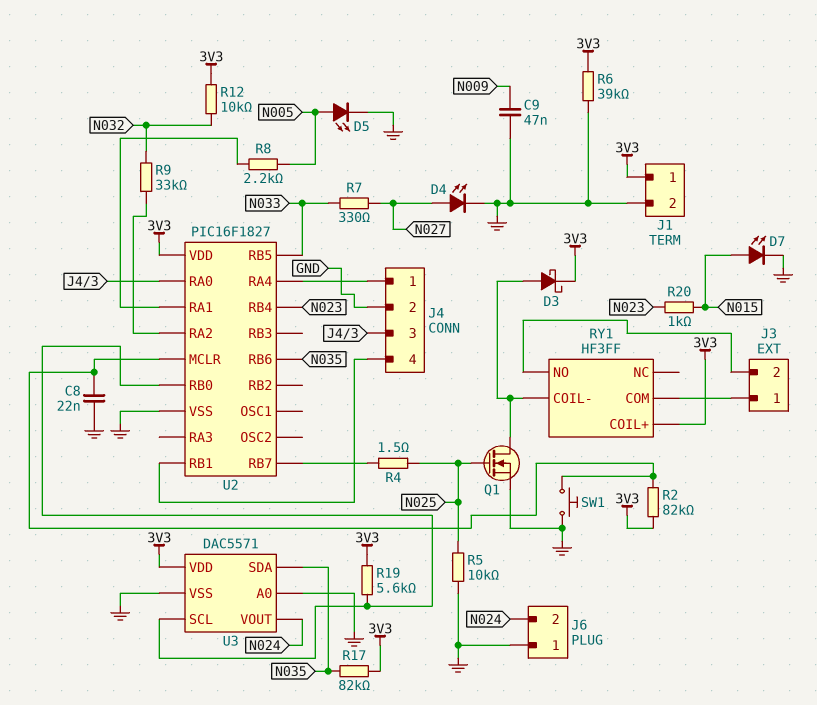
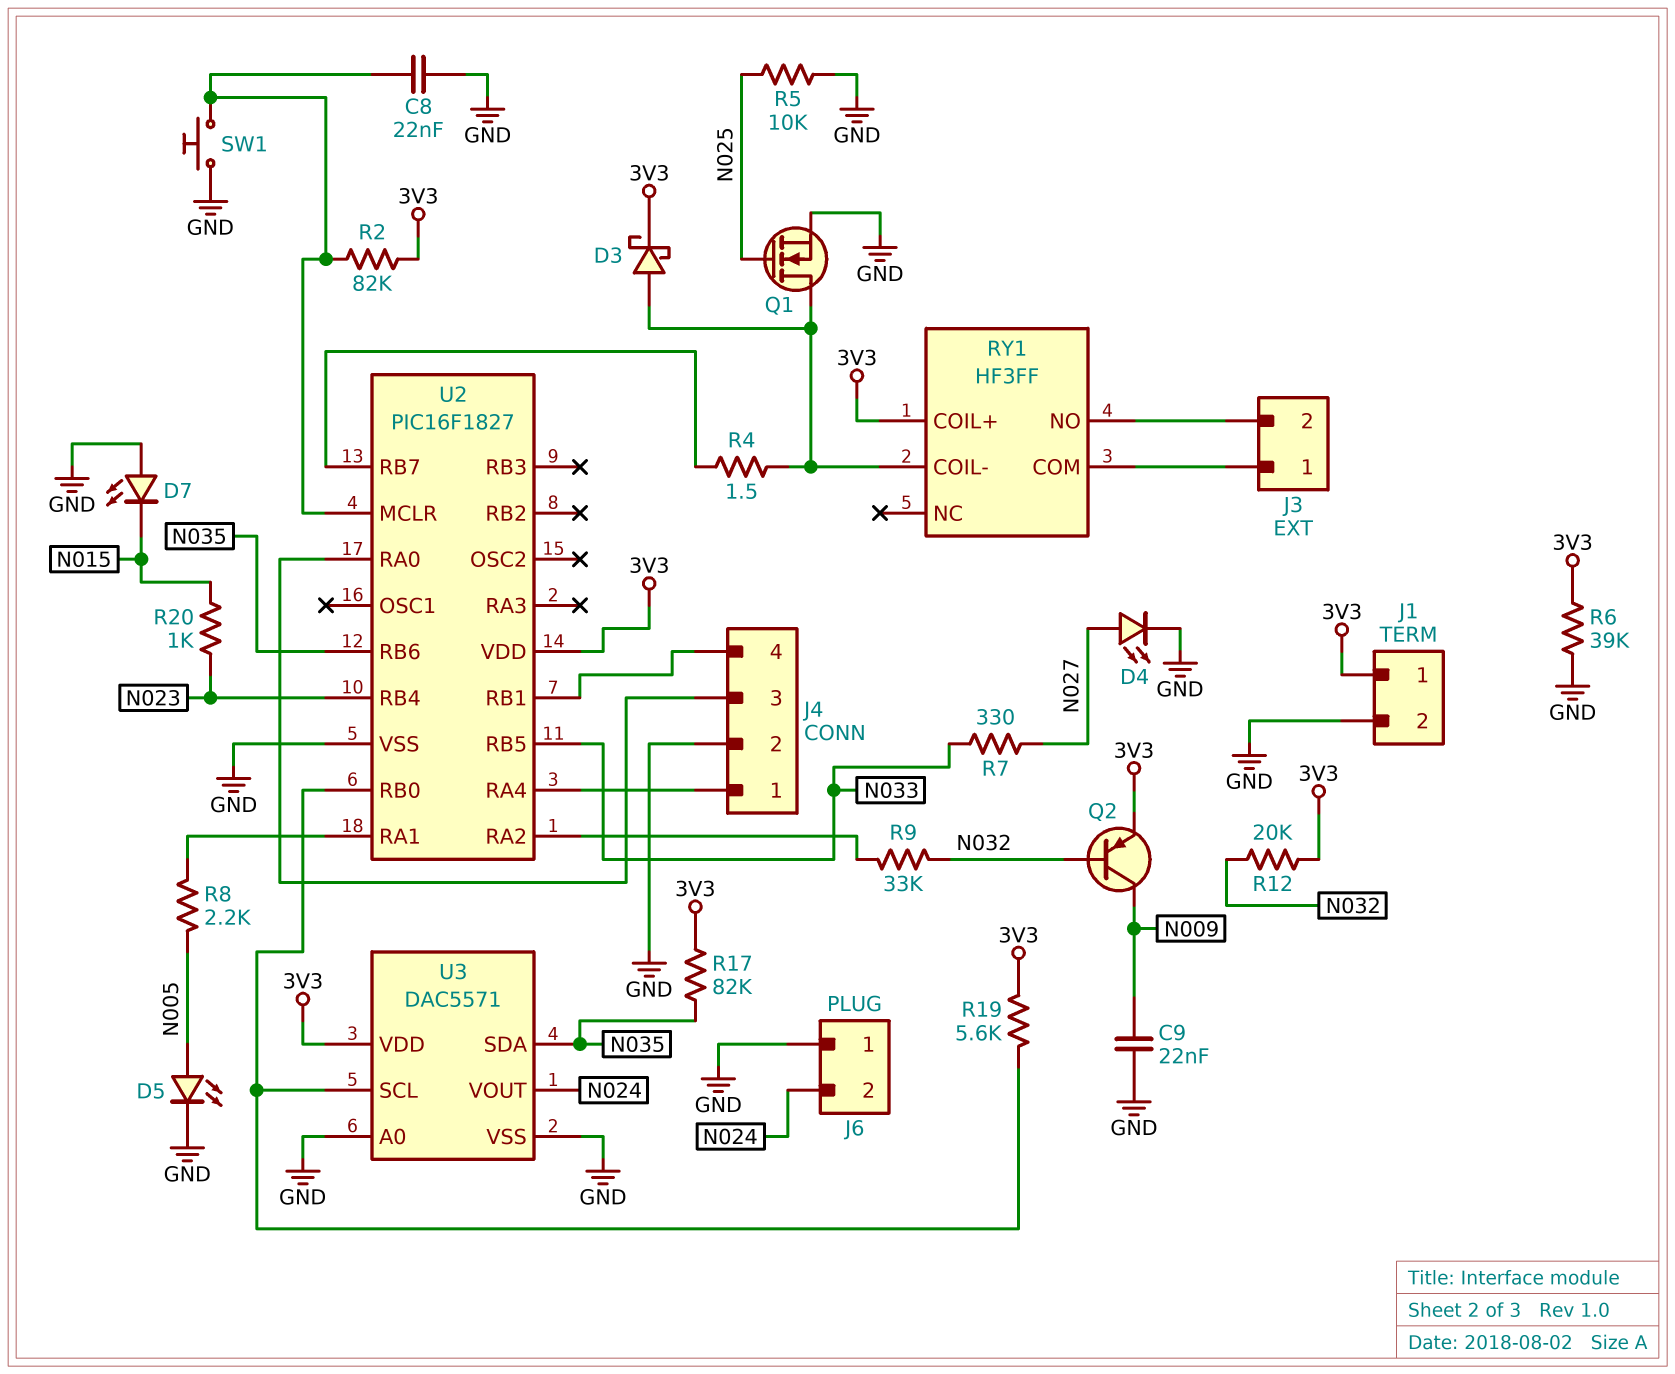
C9: 47nF (GND, N009) -> 22nF (GND, N009)
D7: LED (A N015, K GND) -> LED (A GND, K N015)
Q2: none -> PNP (B N032, C N009, E 3V3)
R4: 1.5 (N025, U2/RB7) -> 1.5 (RY1/COIL-, U2/RB7)
R12: 10k (3V3, N032) -> 20k (3V3, N032)

